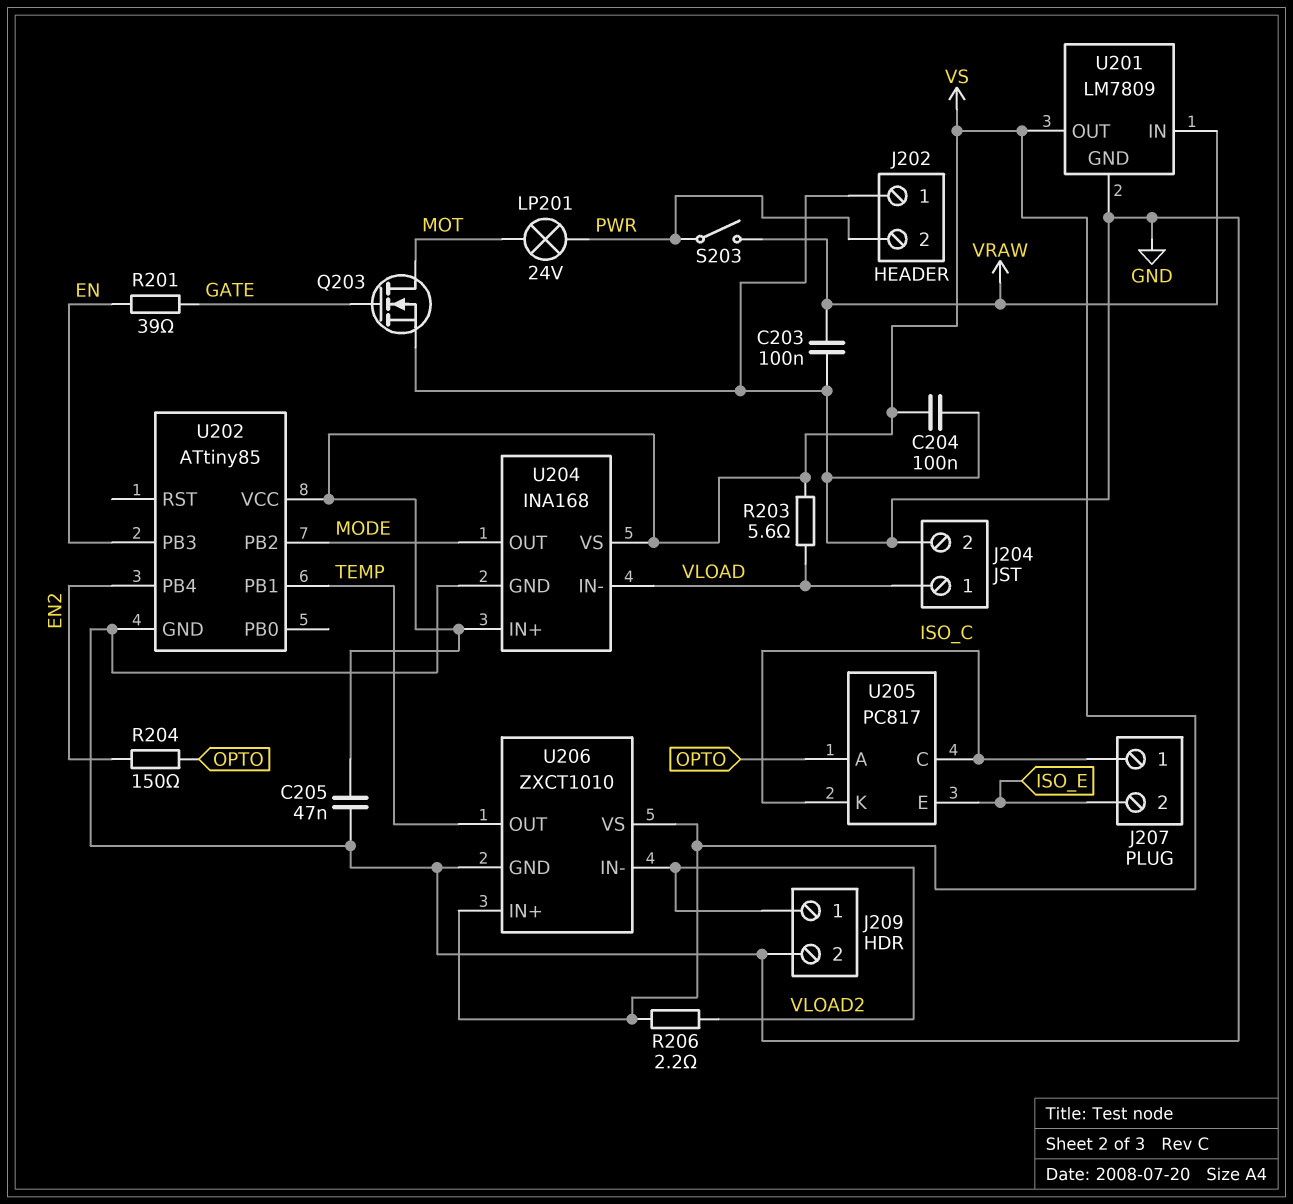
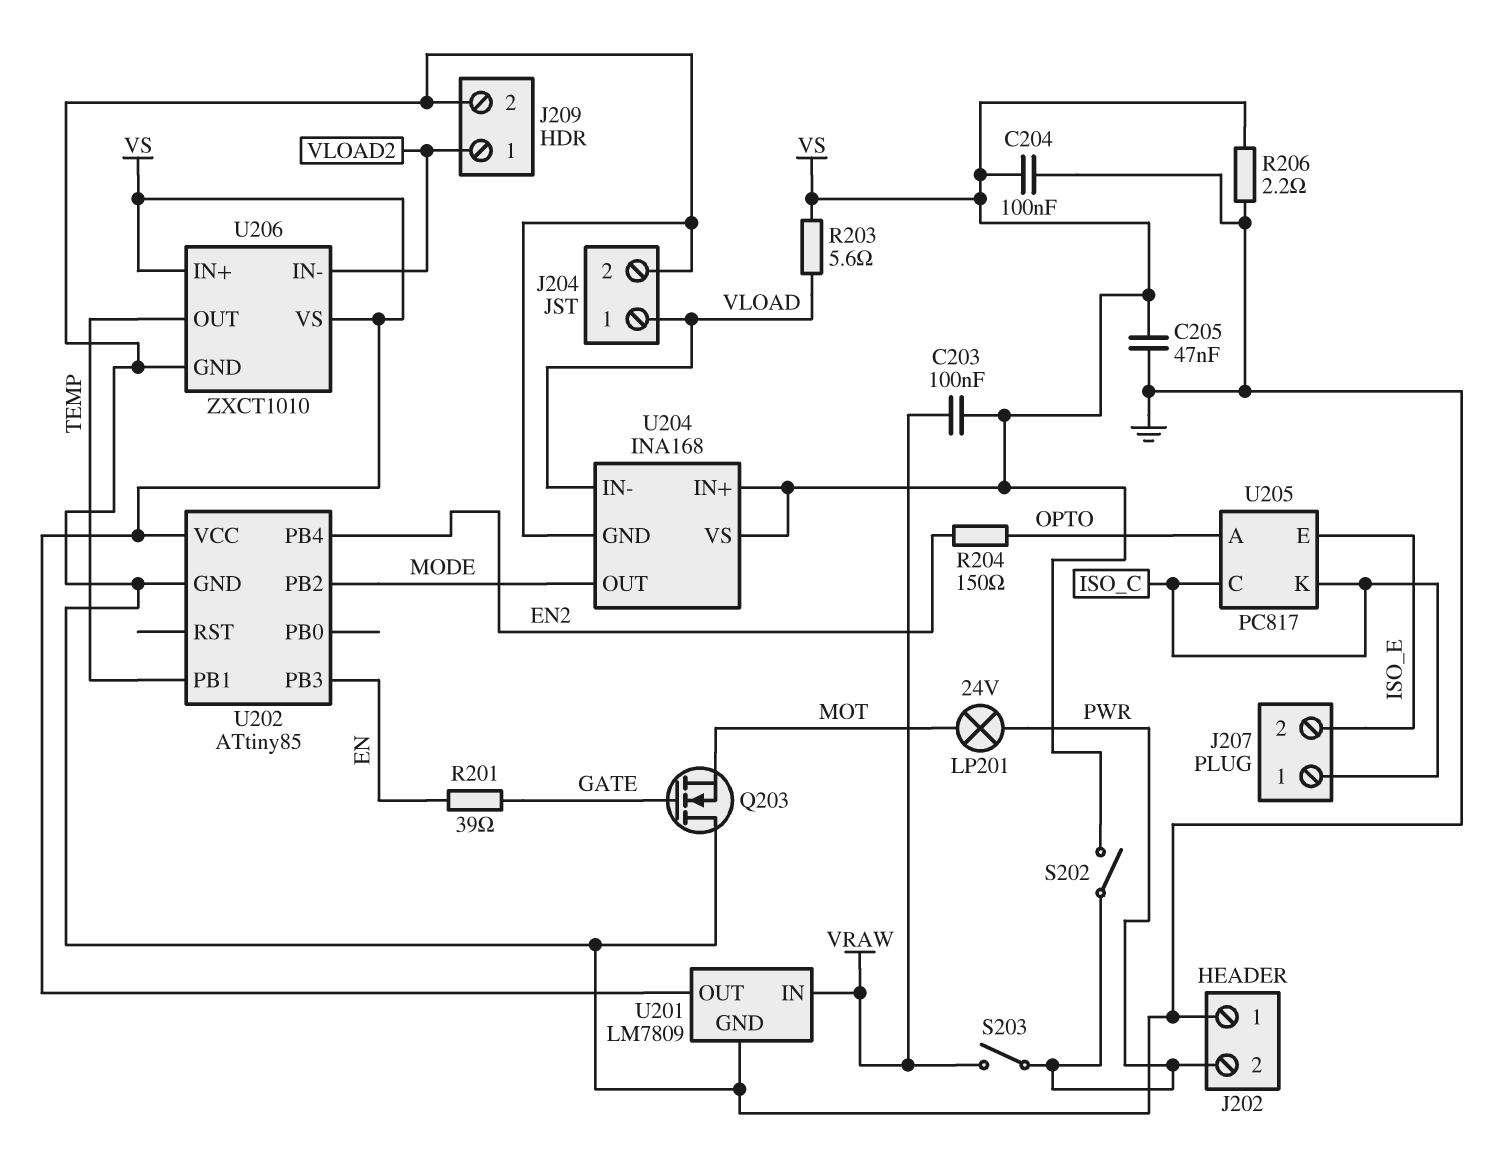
C203: 100nF (GND, VRAW) -> 100nF (VRAW, VS)
Q203: NMOS (G GATE, D MOT, S GND) -> NMOS (G GATE, D GND, S MOT)
R206: 2.2 (VLOAD2, VS) -> 2.2 (GND, VS)
S202: none -> switch (PWR, VS)

